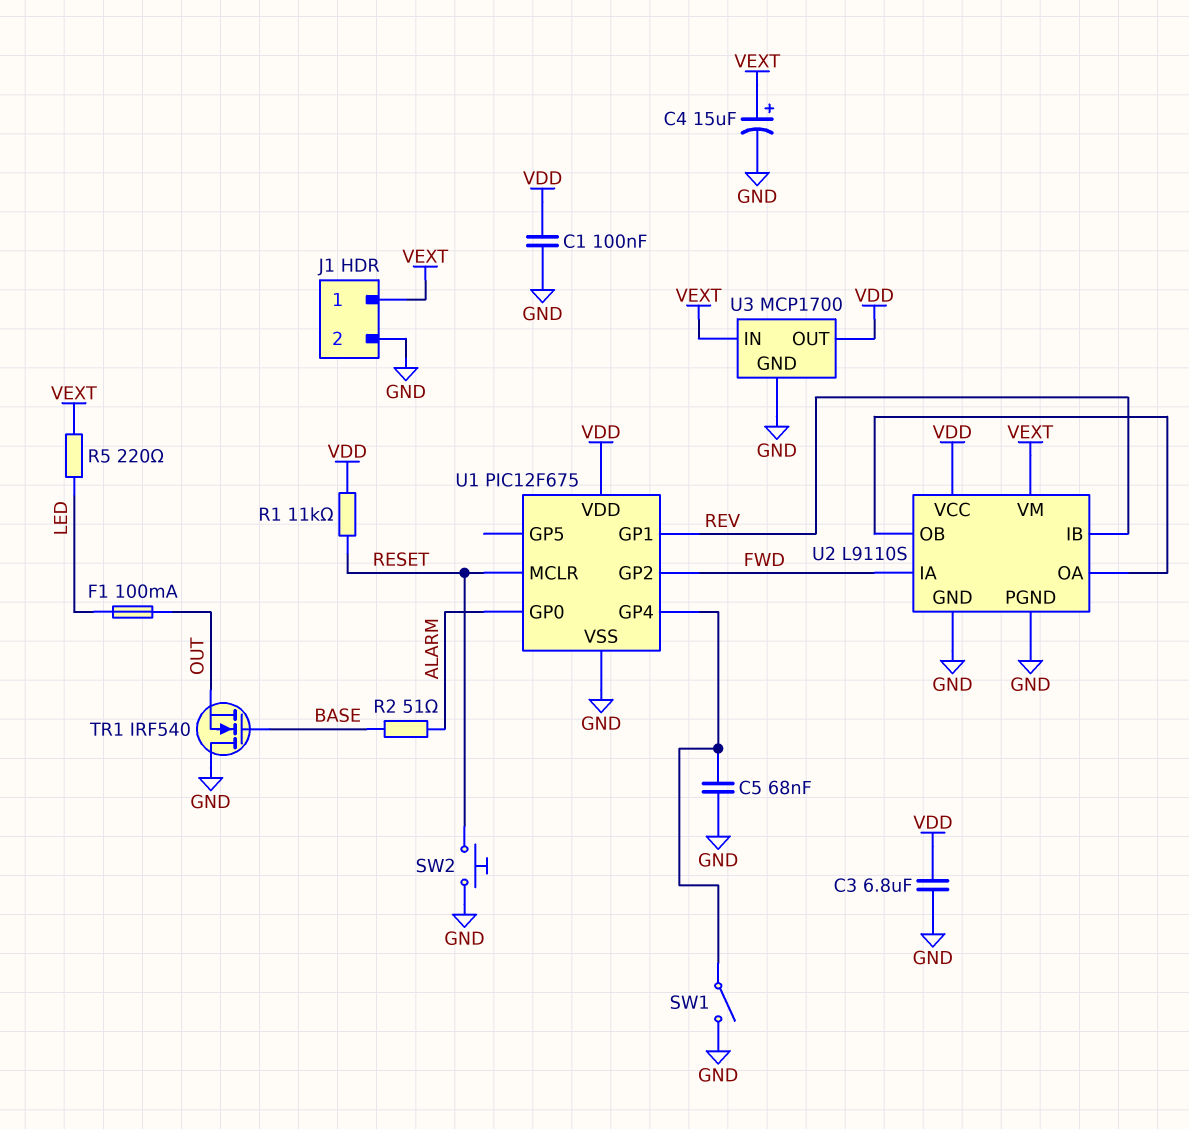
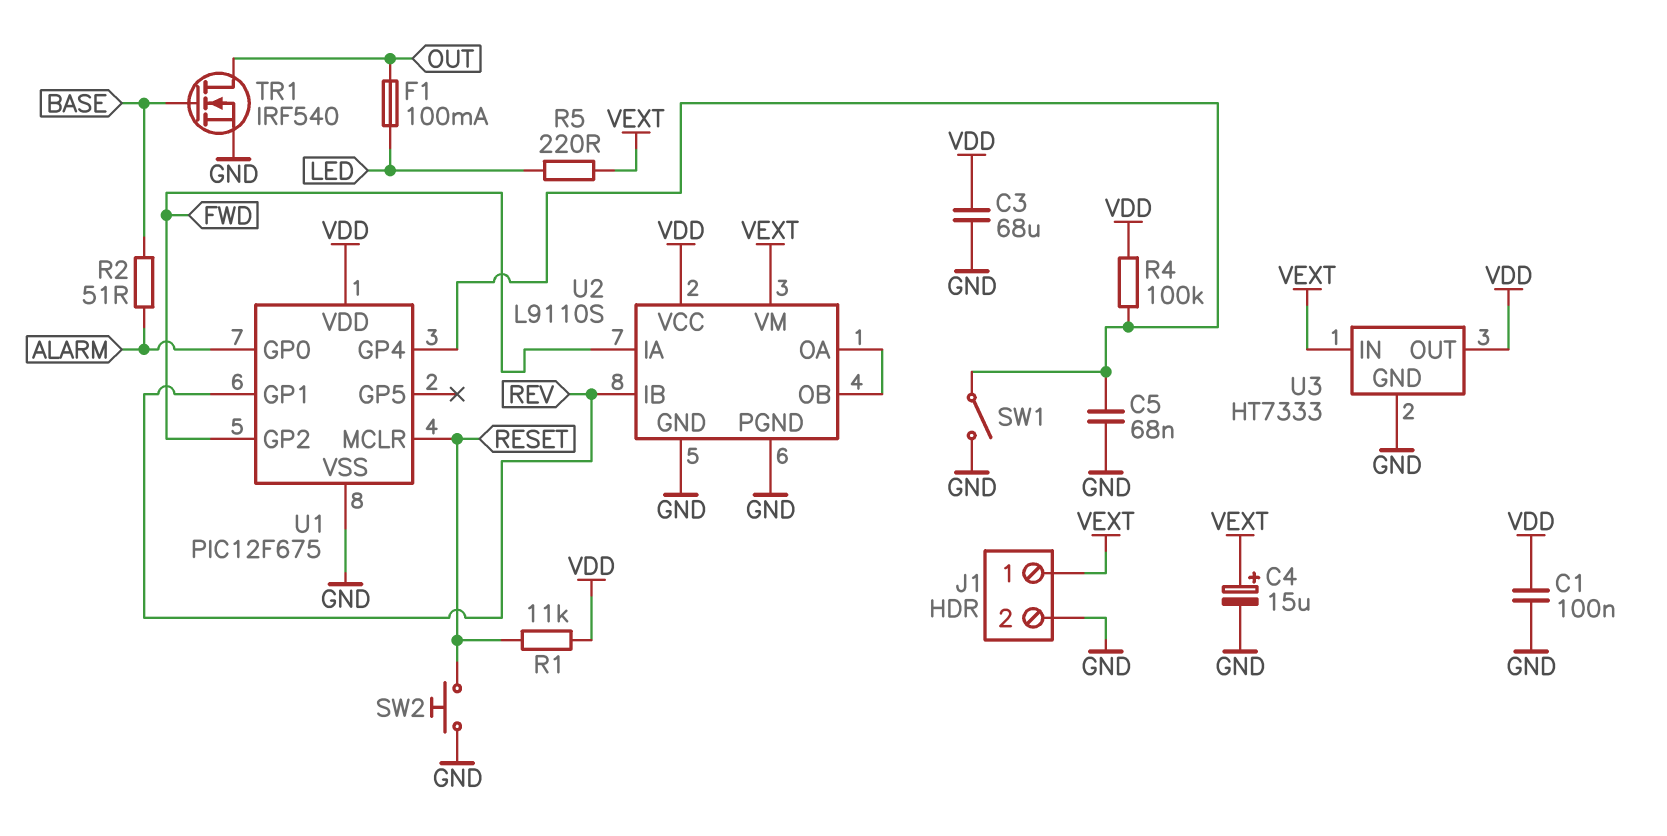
C3: 6.8uF (GND, VDD) -> 68uF (GND, VDD)
R4: none -> 100k (U1/GP4, VDD)
TR1: NMOS IRF540 (G BASE, D GND, S OUT) -> NMOS IRF540 (G BASE, D OUT, S GND)
U3: MCP1700 -> HT7333

